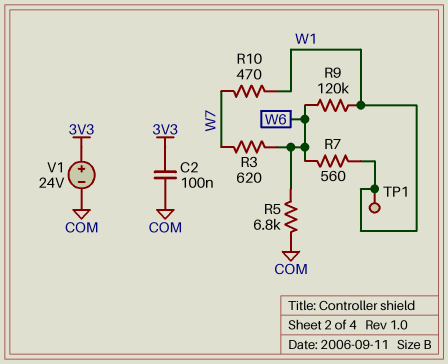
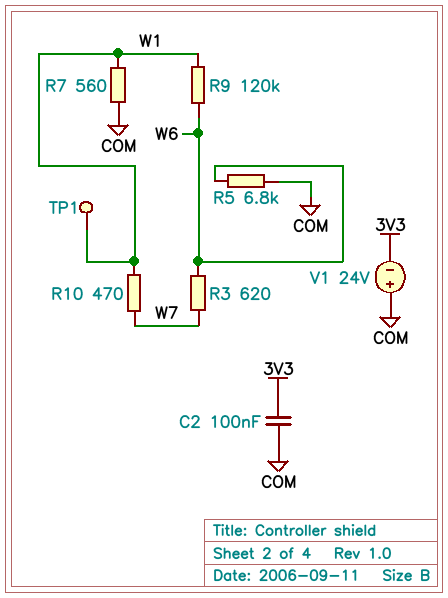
R7: 560 (W1, W6) -> 560 (COM, W1)
V1: 24V (plus 3V3, minus COM) -> 24V (plus COM, minus 3V3)

